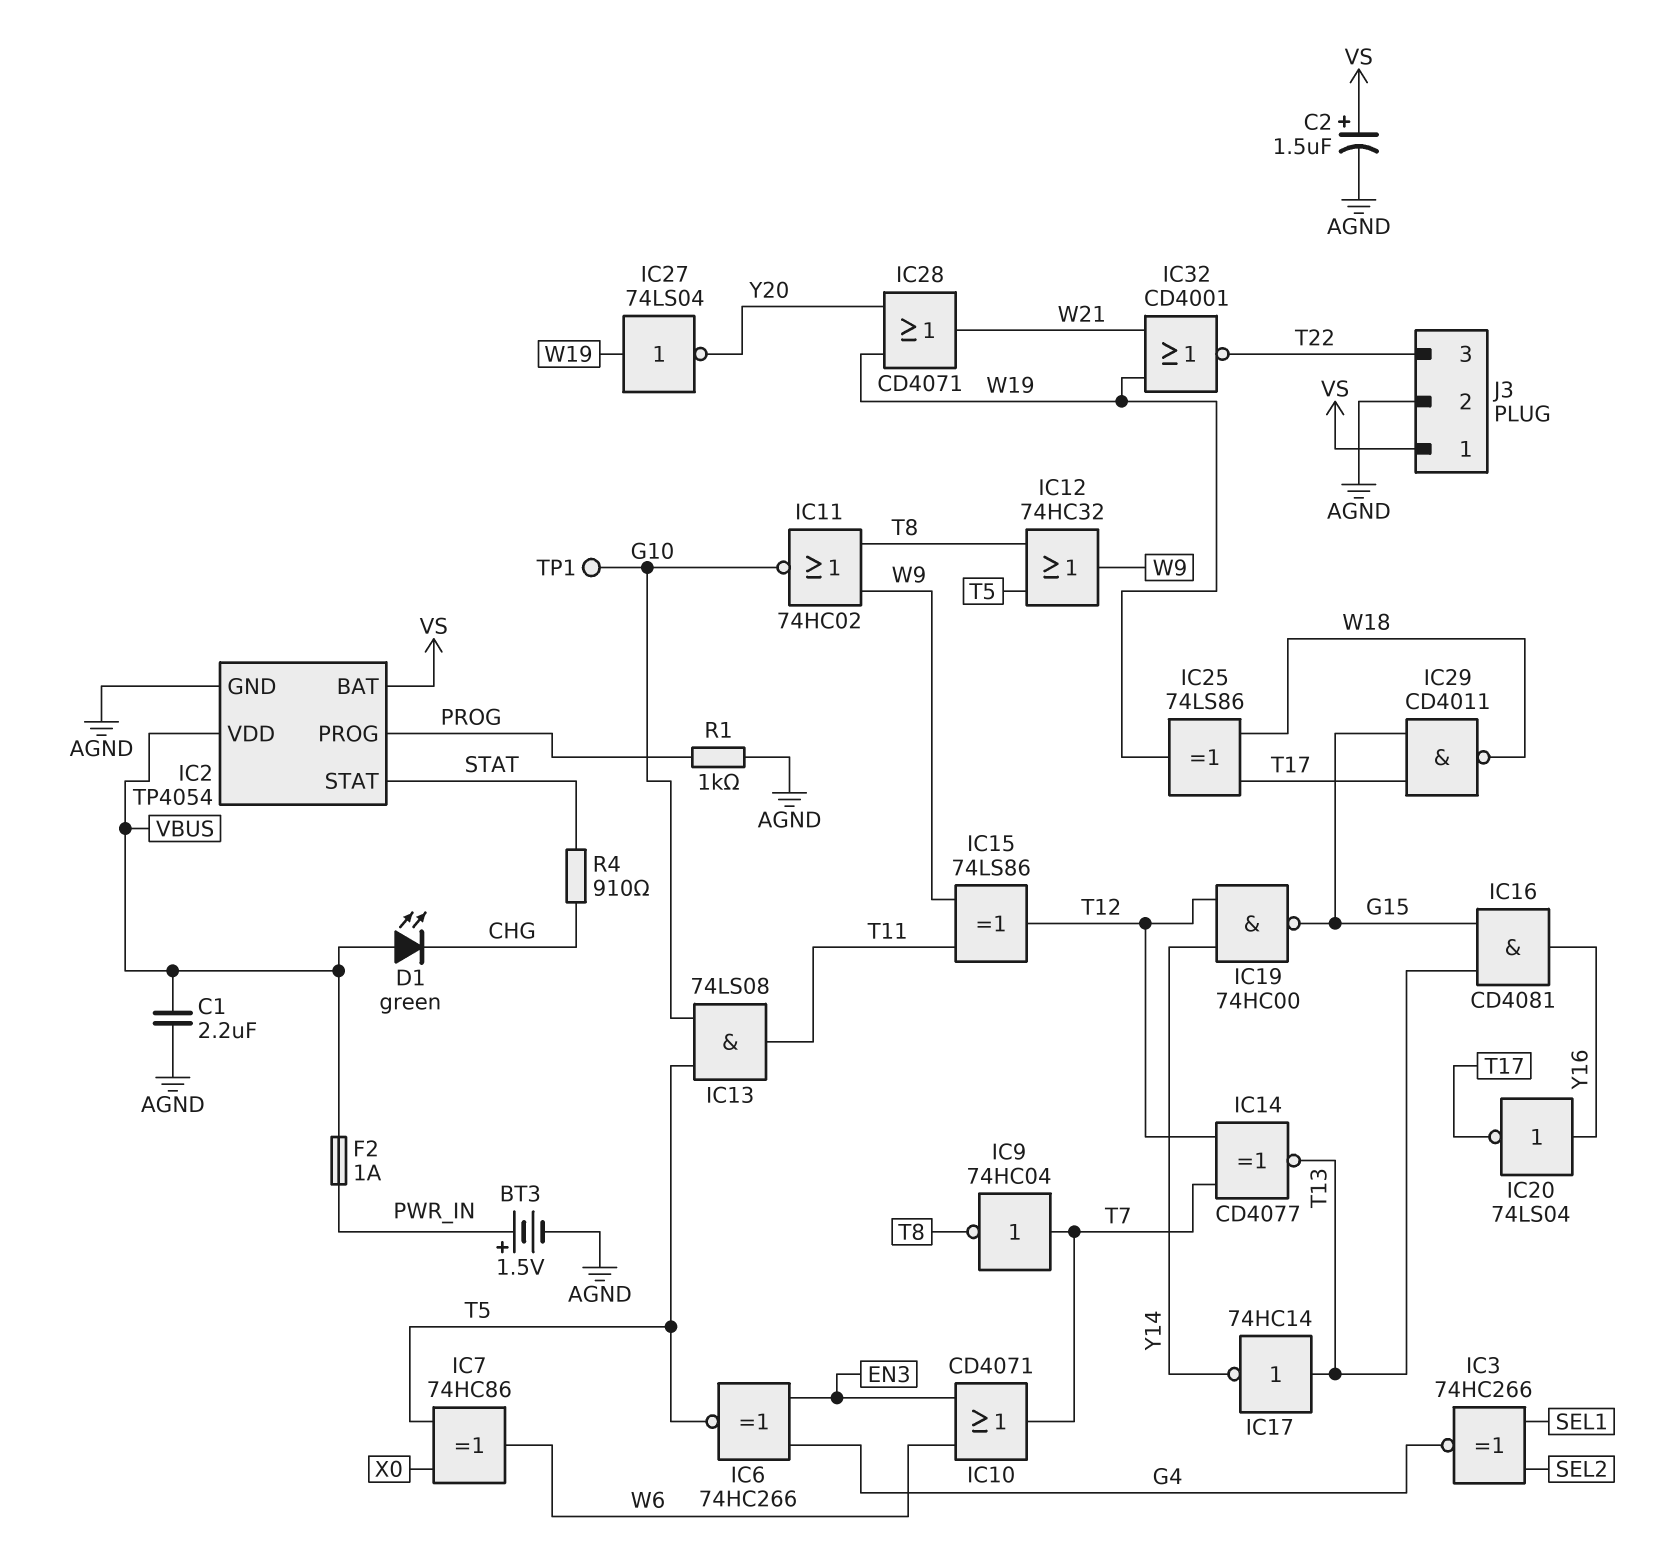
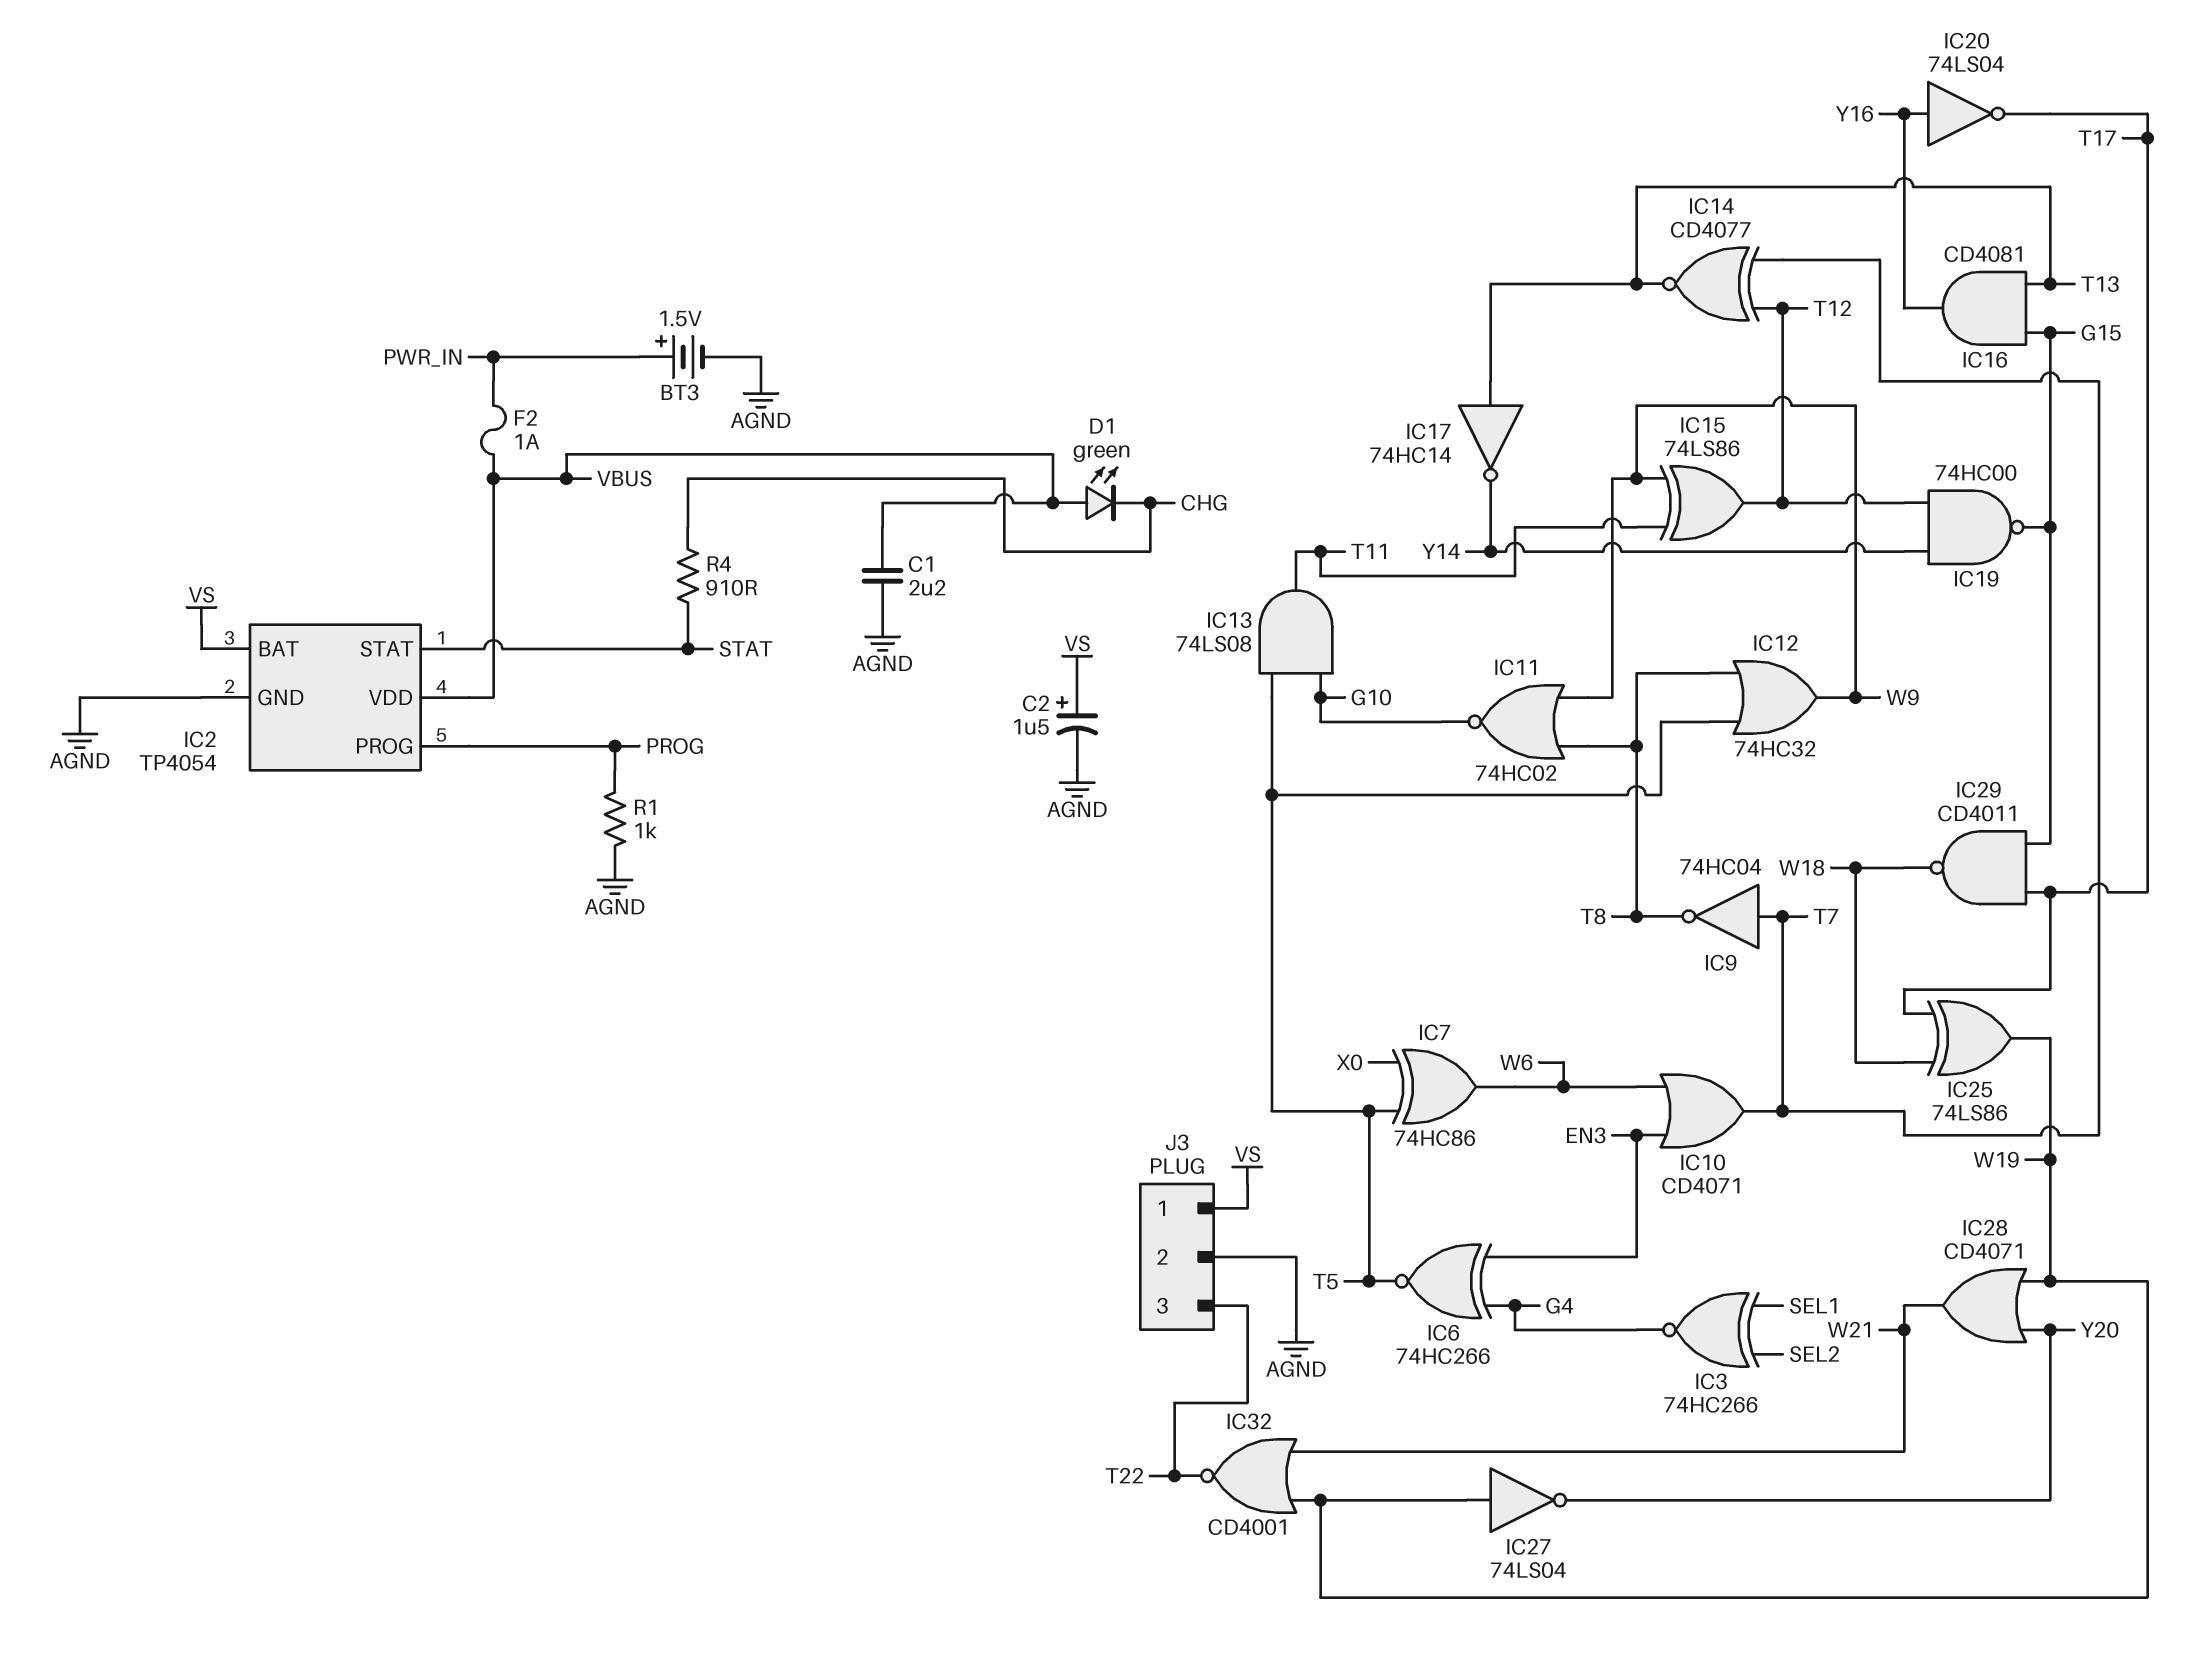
TP1: test point (G10) -> none

